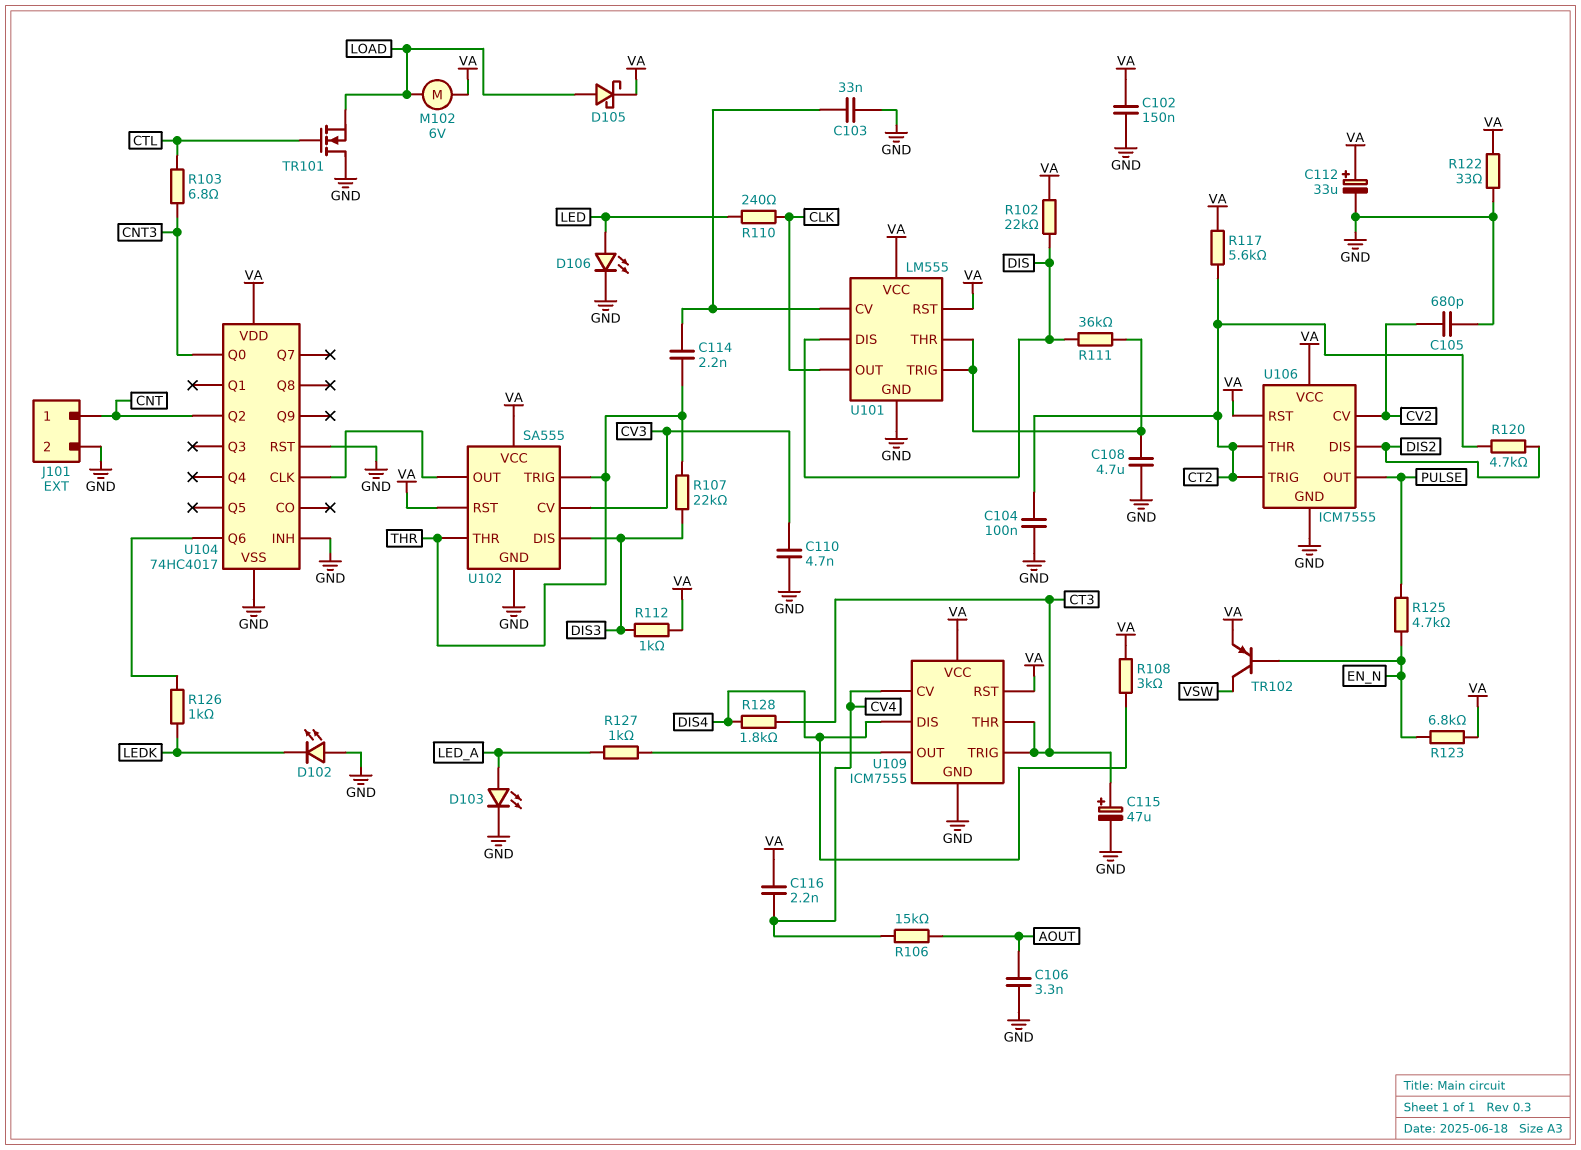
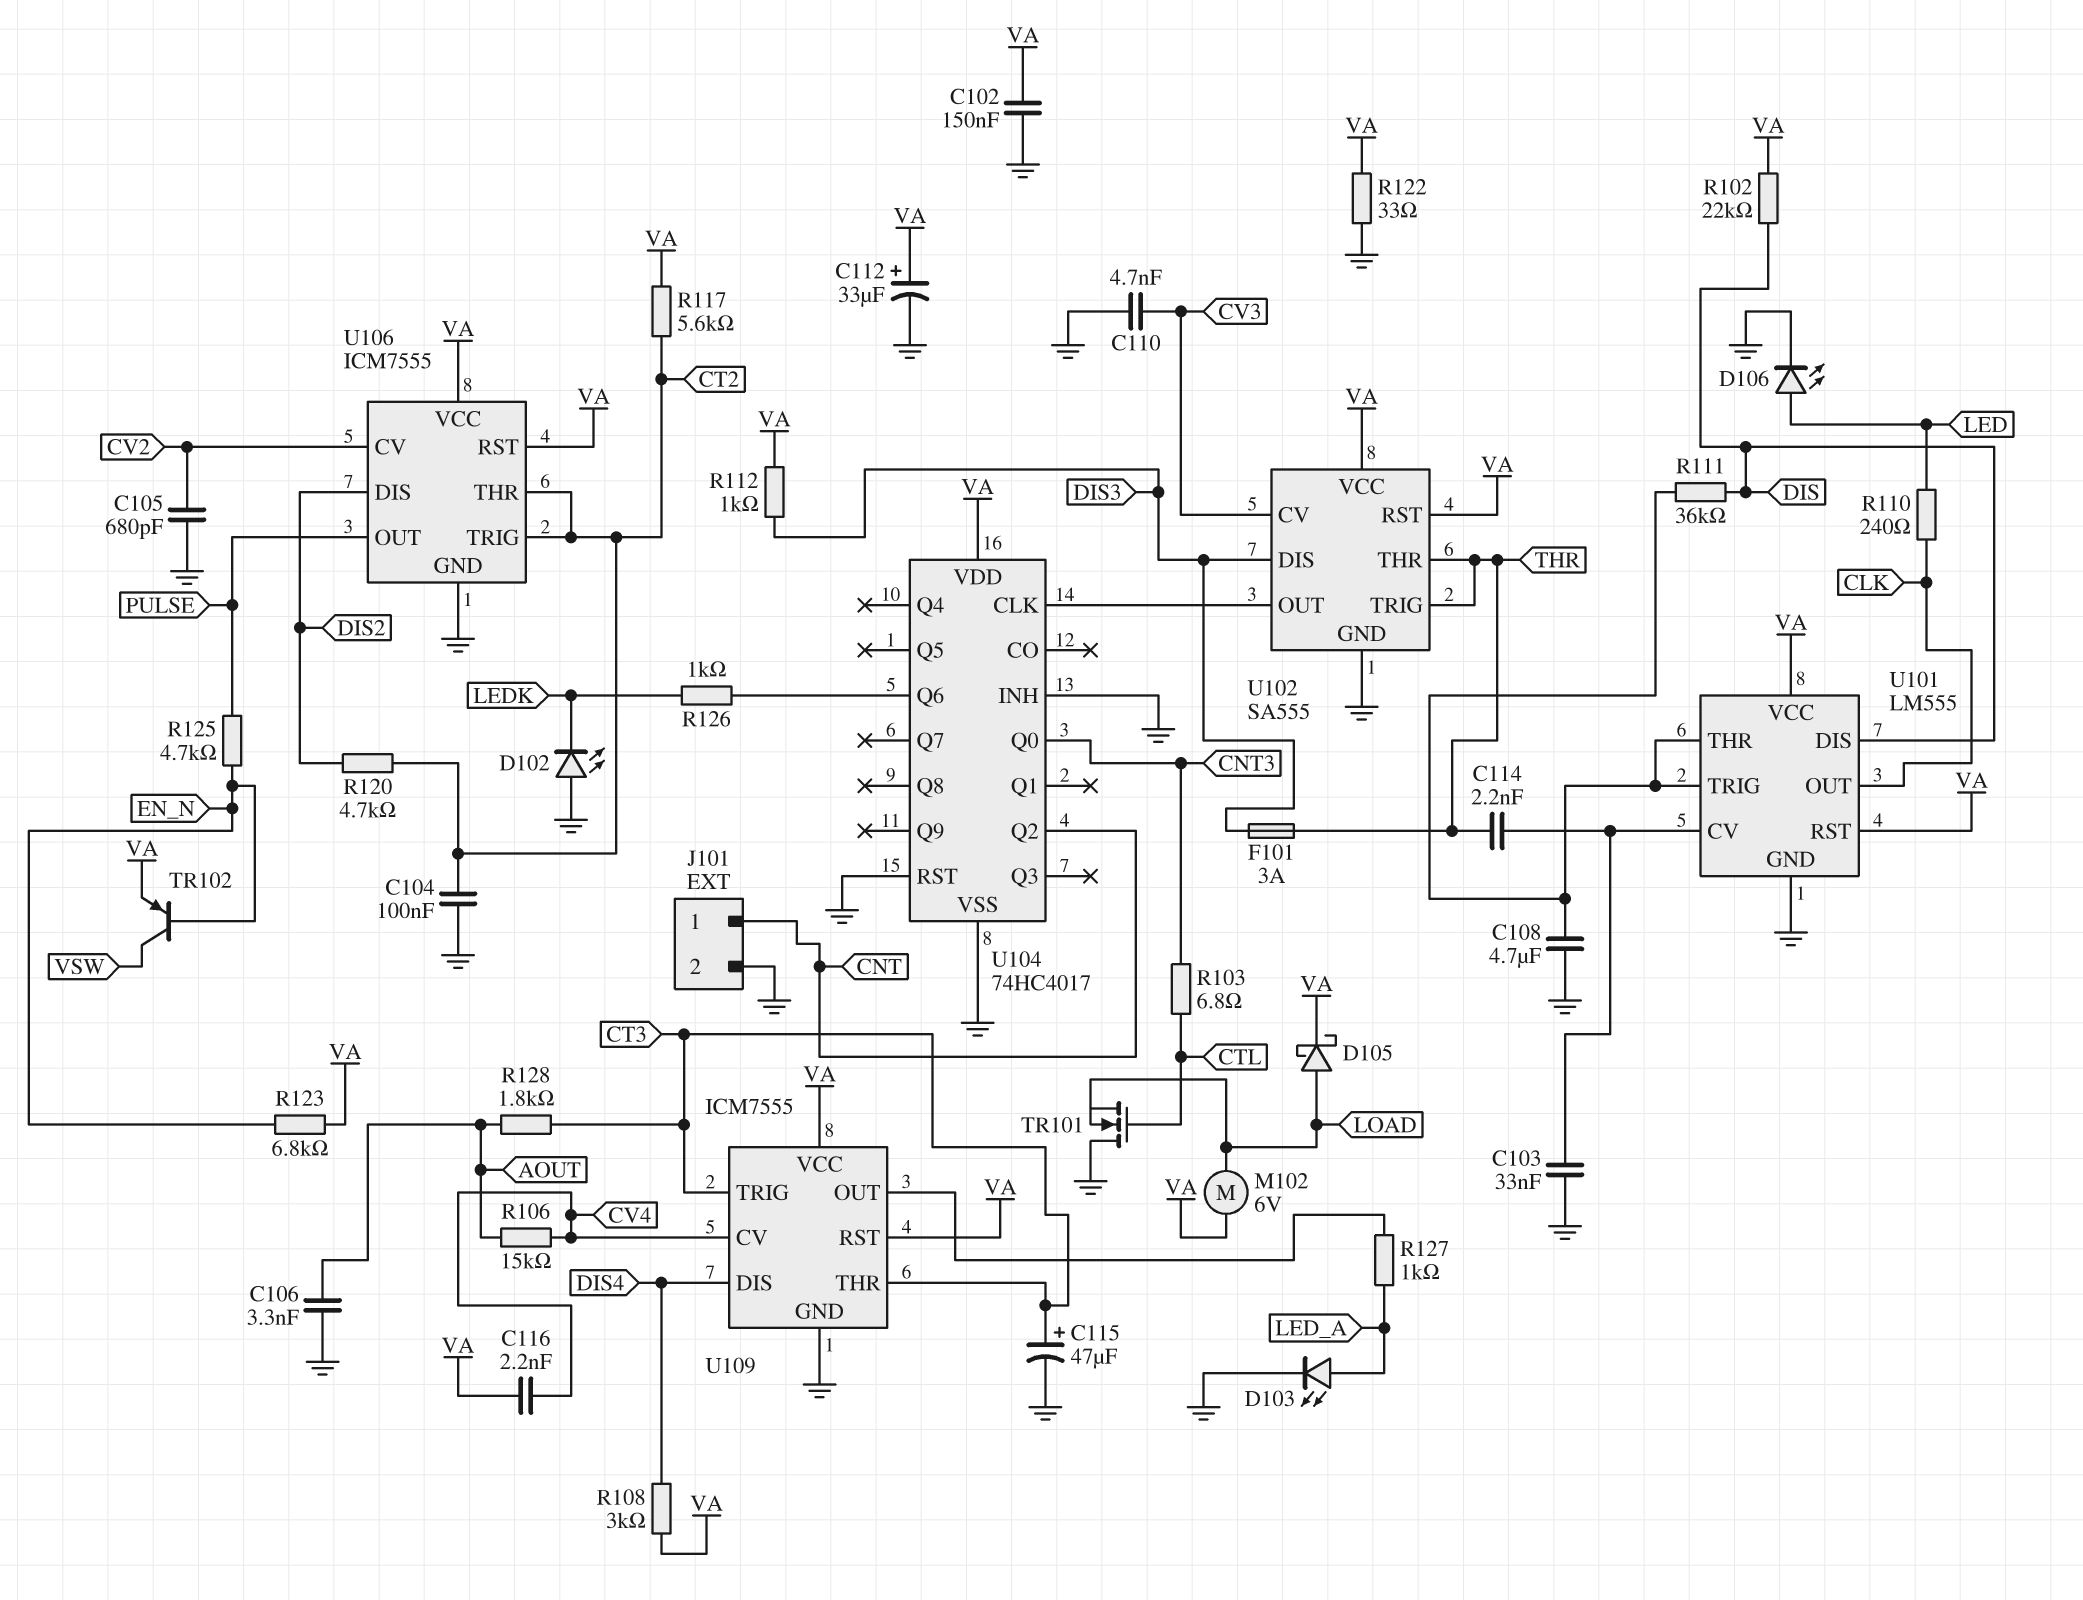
F101: none -> 3A (DIS3, THR)
R107: 22k (DIS3, THR) -> none
R128: 1.8k (CT3, DIS4) -> 1.8k (AOUT, CT3)

